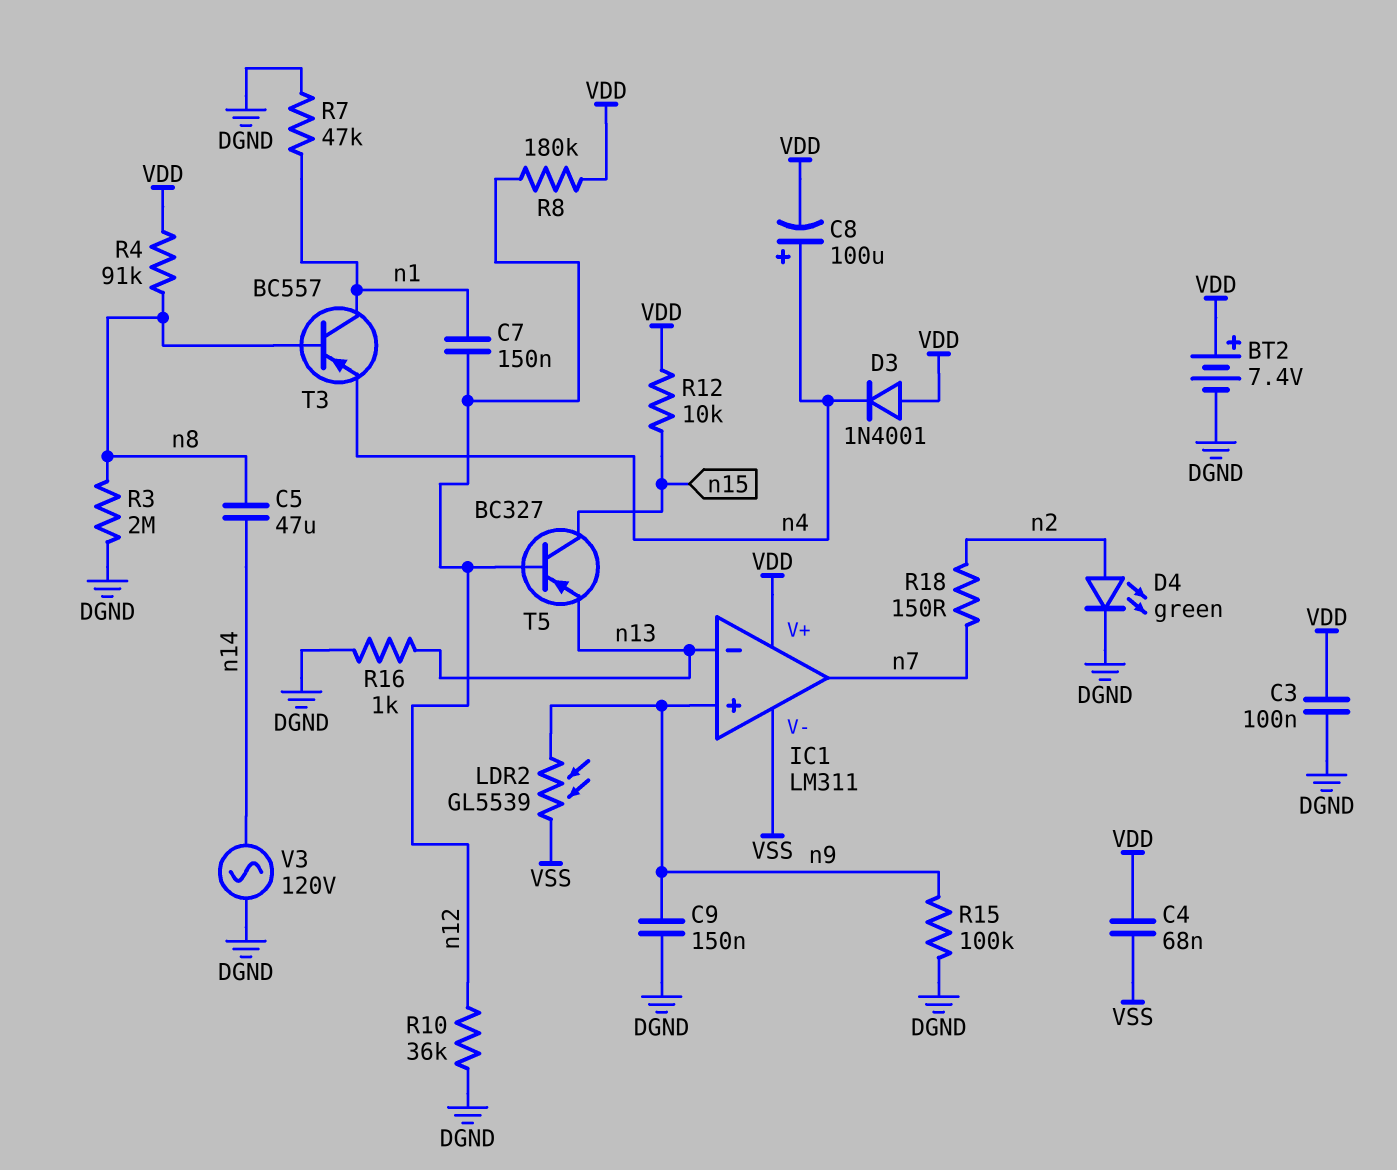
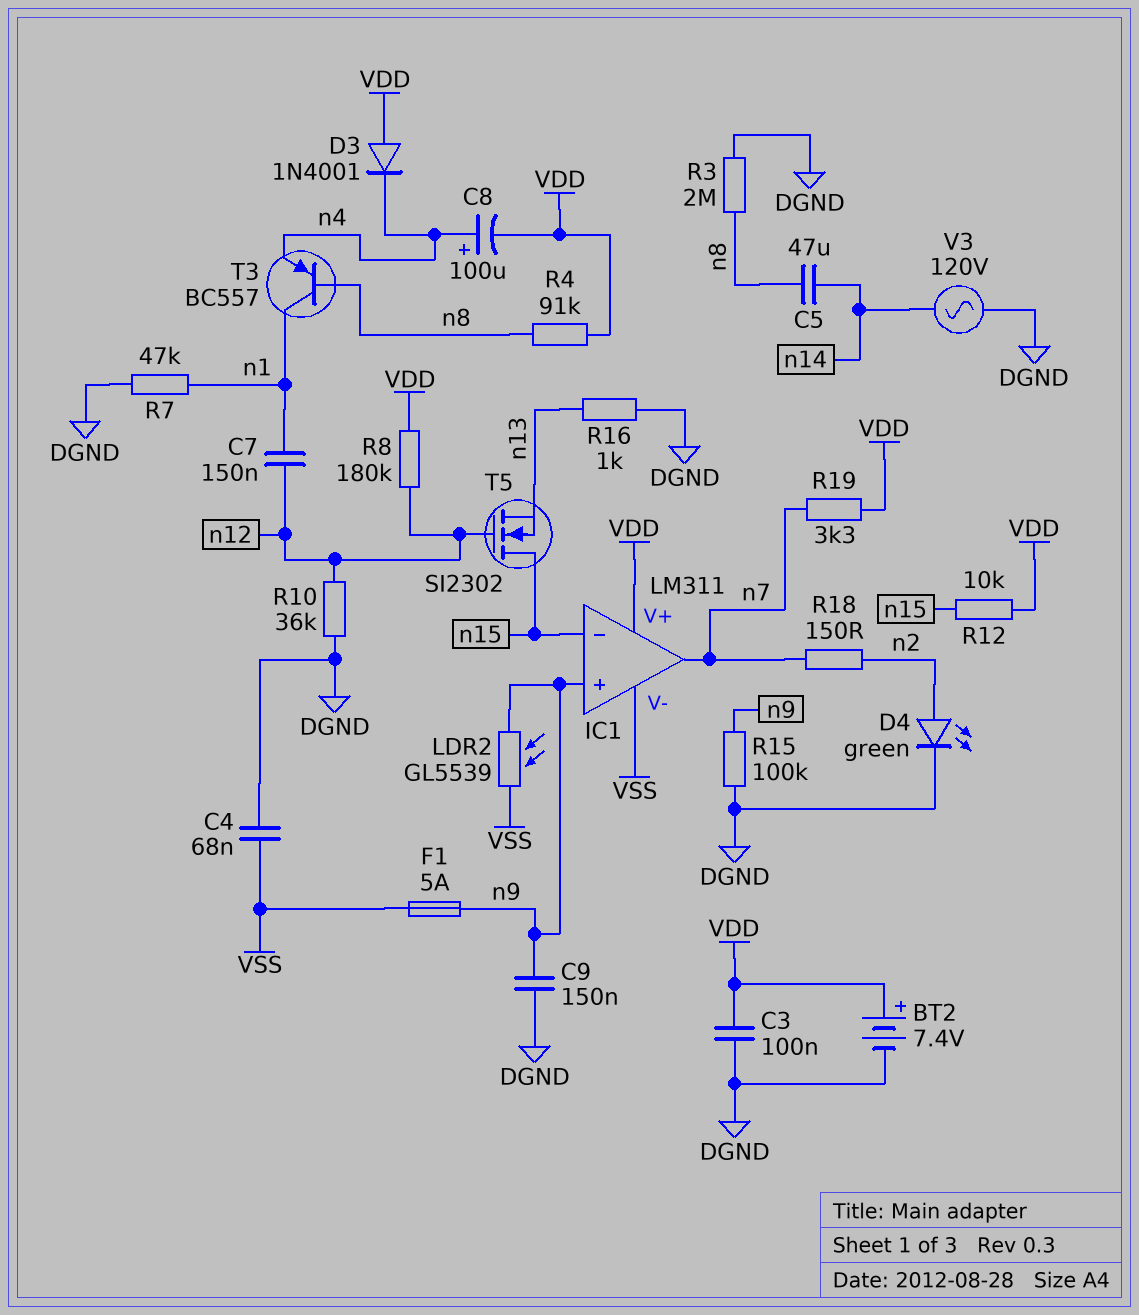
C4: 68nF (VDD, VSS) -> 68nF (DGND, VSS)
F1: none -> 5A (VSS, n9)
IC1 pin in-: n13 -> n15
R19: none -> 3.3k (VDD, n7)
T5: PNP BC327 (B n12, C n15, E n13) -> NMOS SI2302 (G n12, D n15, S n13)

